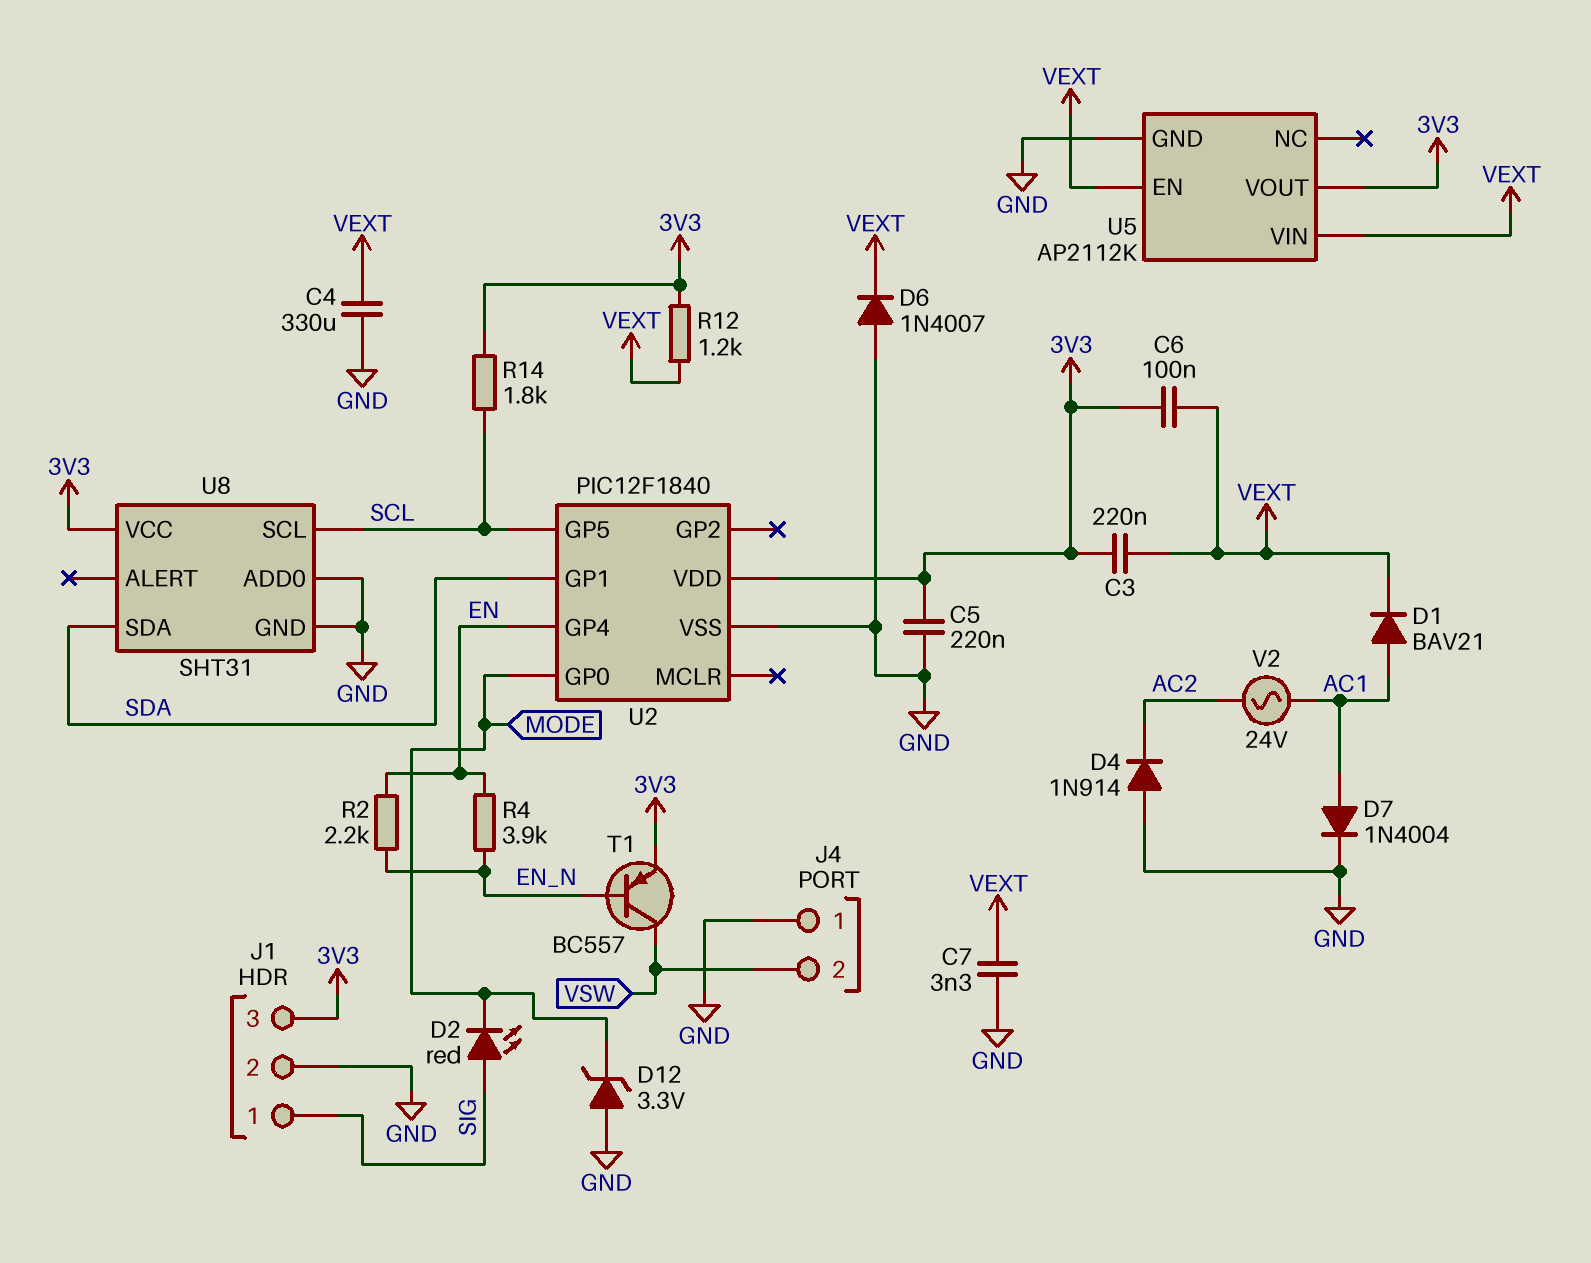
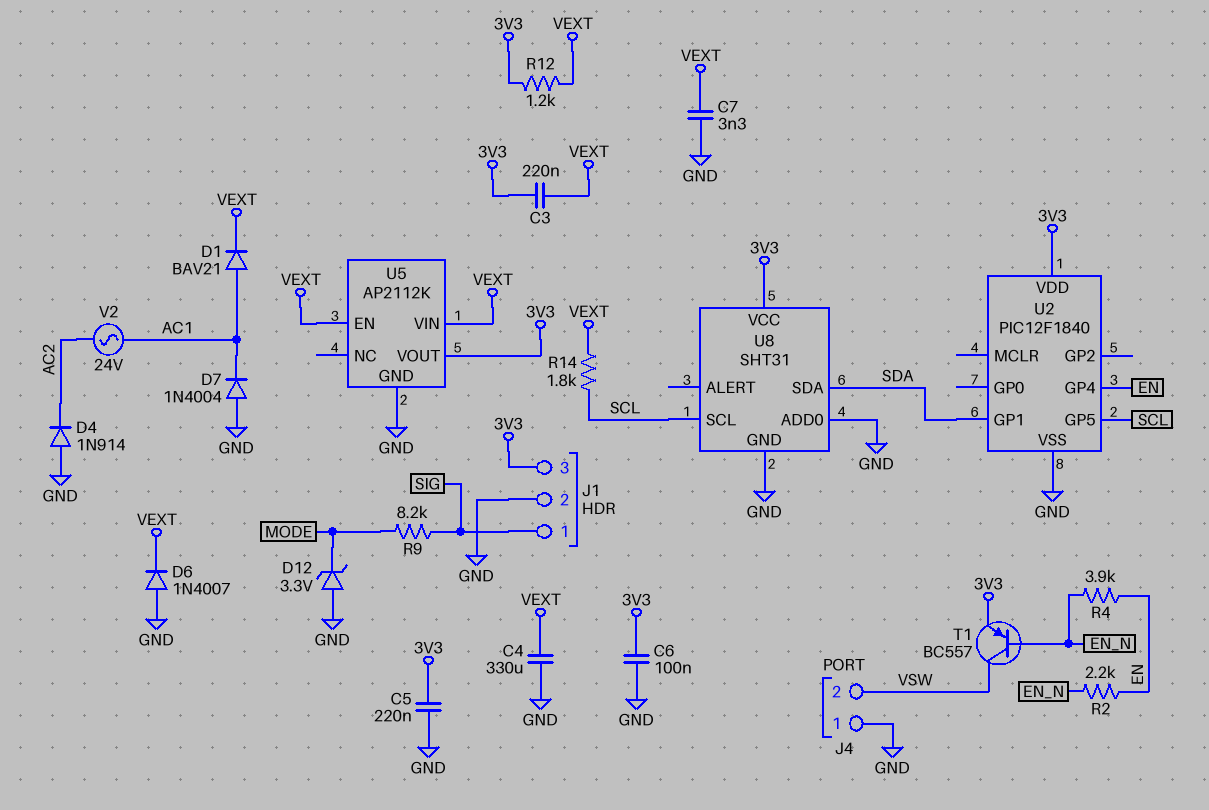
C6: 100nF (3V3, VEXT) -> 100nF (3V3, GND)
D2: LED red (A SIG, K MODE) -> none
D7: diode 1N4004 (A AC1, K GND) -> diode 1N4004 (A GND, K AC1)
R9: none -> 8.2k (MODE, SIG)
R14: 1.8k (3V3, SCL) -> 1.8k (SCL, VEXT)
U2 pin GP0: MODE -> none

